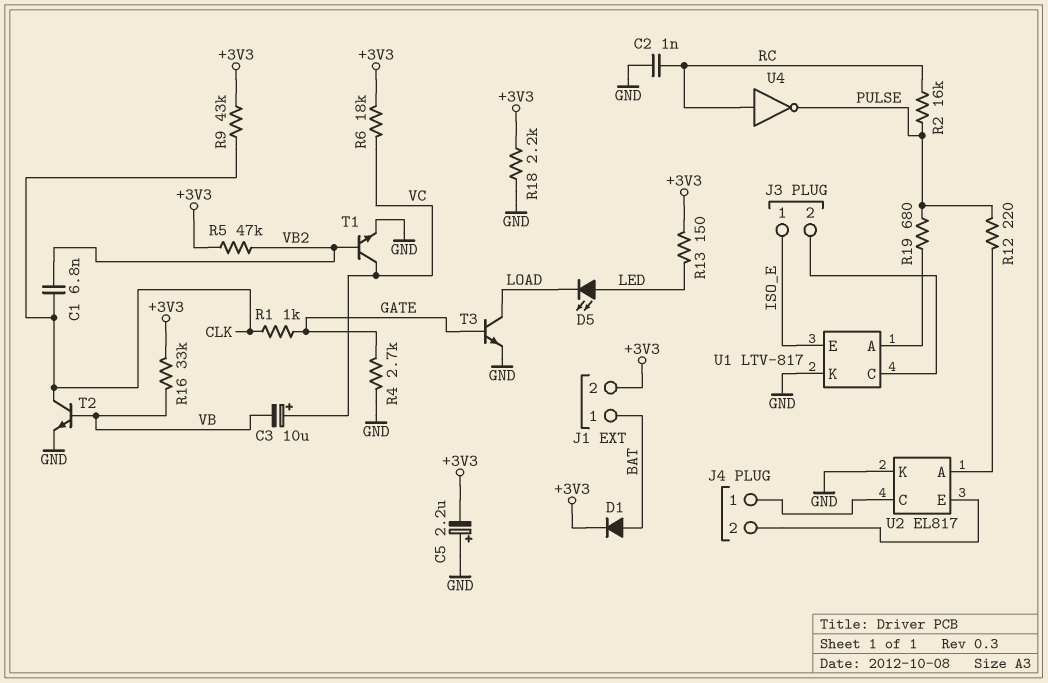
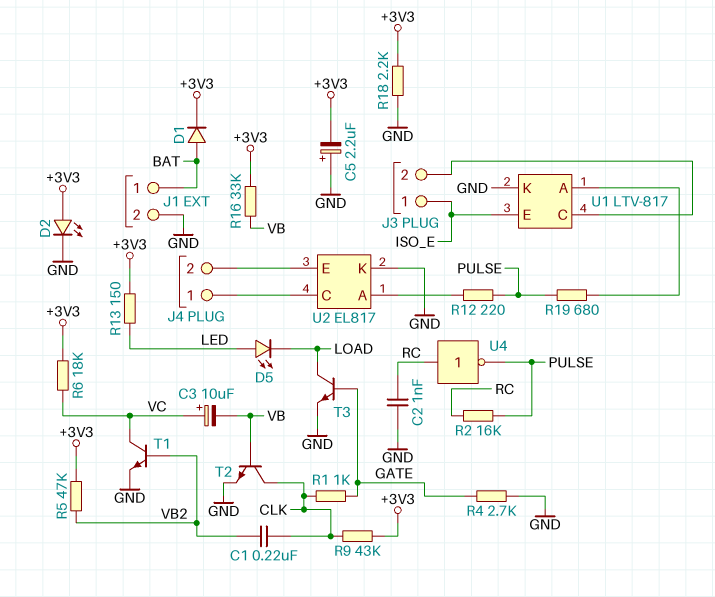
C1: 6.8nF (CLK, VB2) -> 220nF (CLK, VB2)
D2: none -> LED (A +3V3, K GND)
J1 pin 2: +3V3 -> GND

